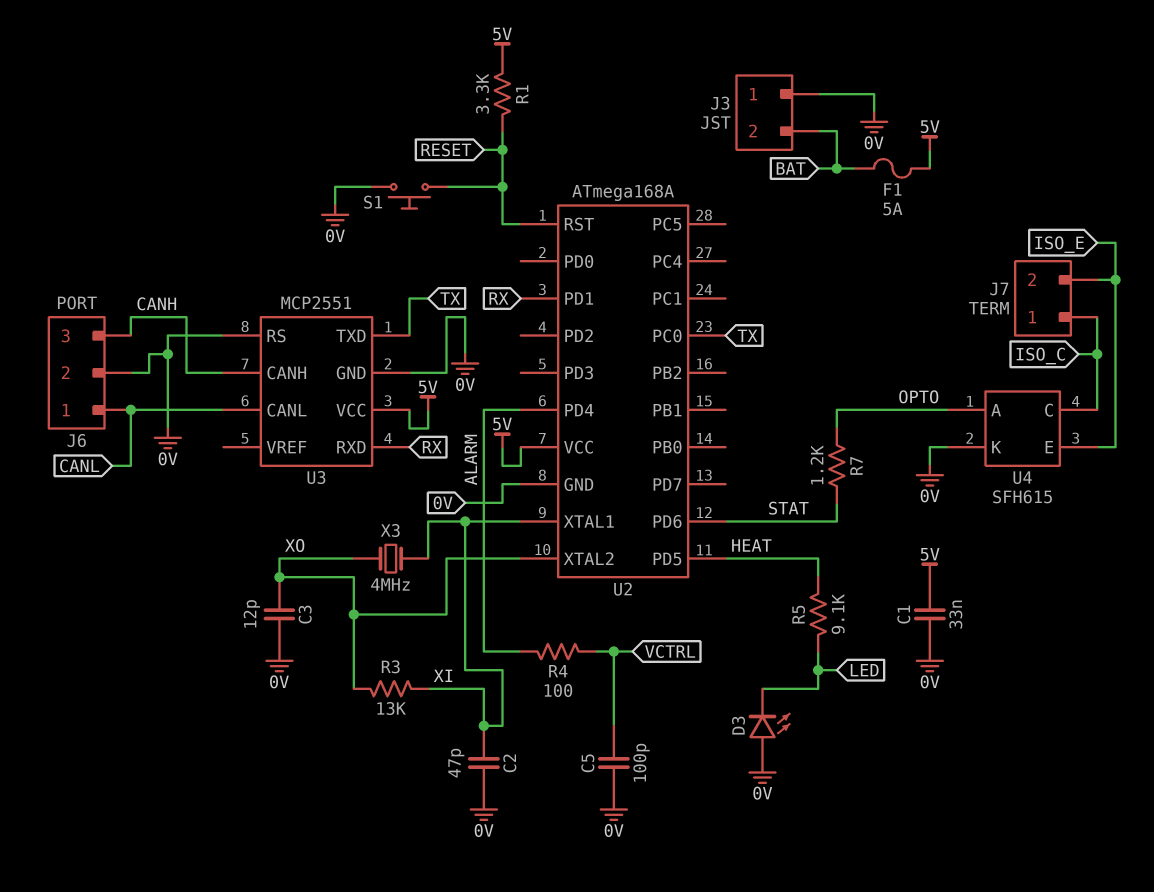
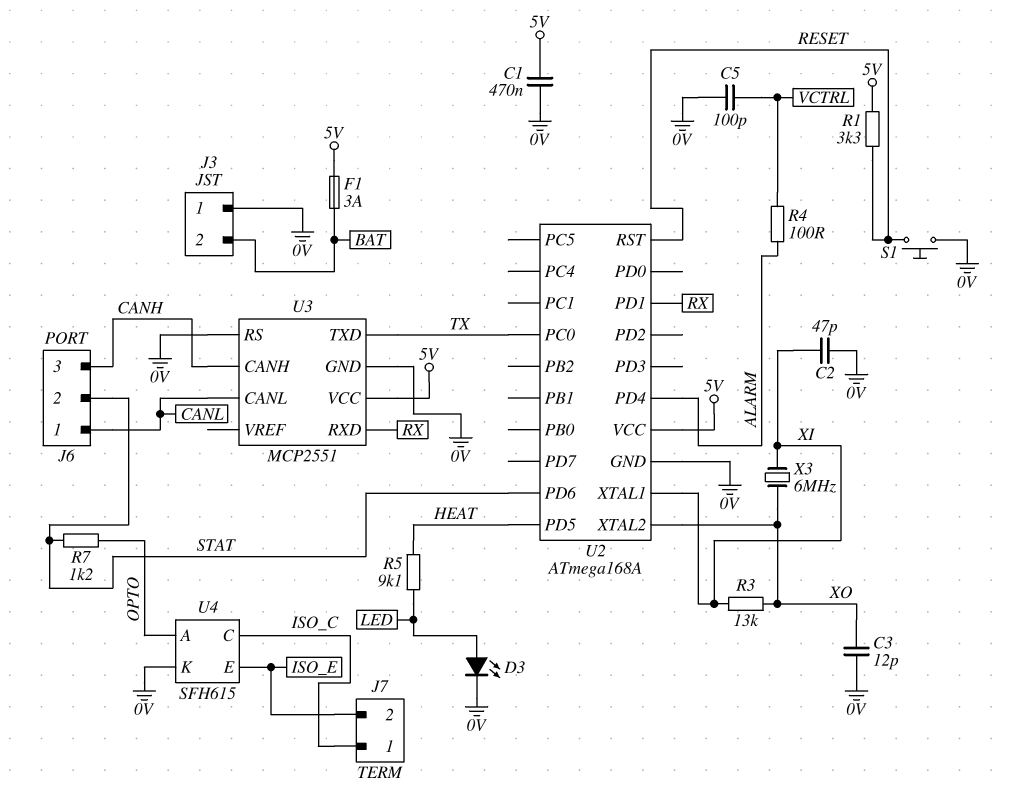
C1: 33nF (0V, 5V) -> 470nF (0V, 5V)
D3: LED (A 0V, K LED) -> LED (A LED, K 0V)
F1: 5A (5V, BAT) -> 3A (5V, BAT)
J6 pin 2: 0V -> STAT
X3: 4MHz (XI, XO) -> 6MHz (XI, XO)

